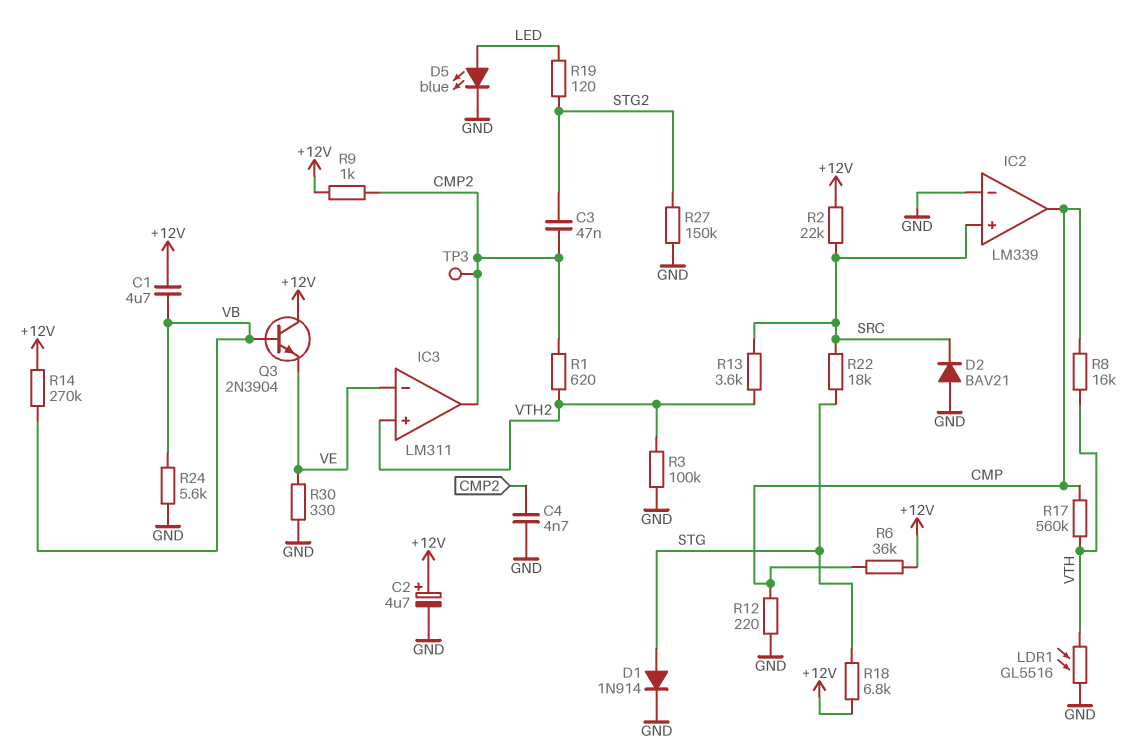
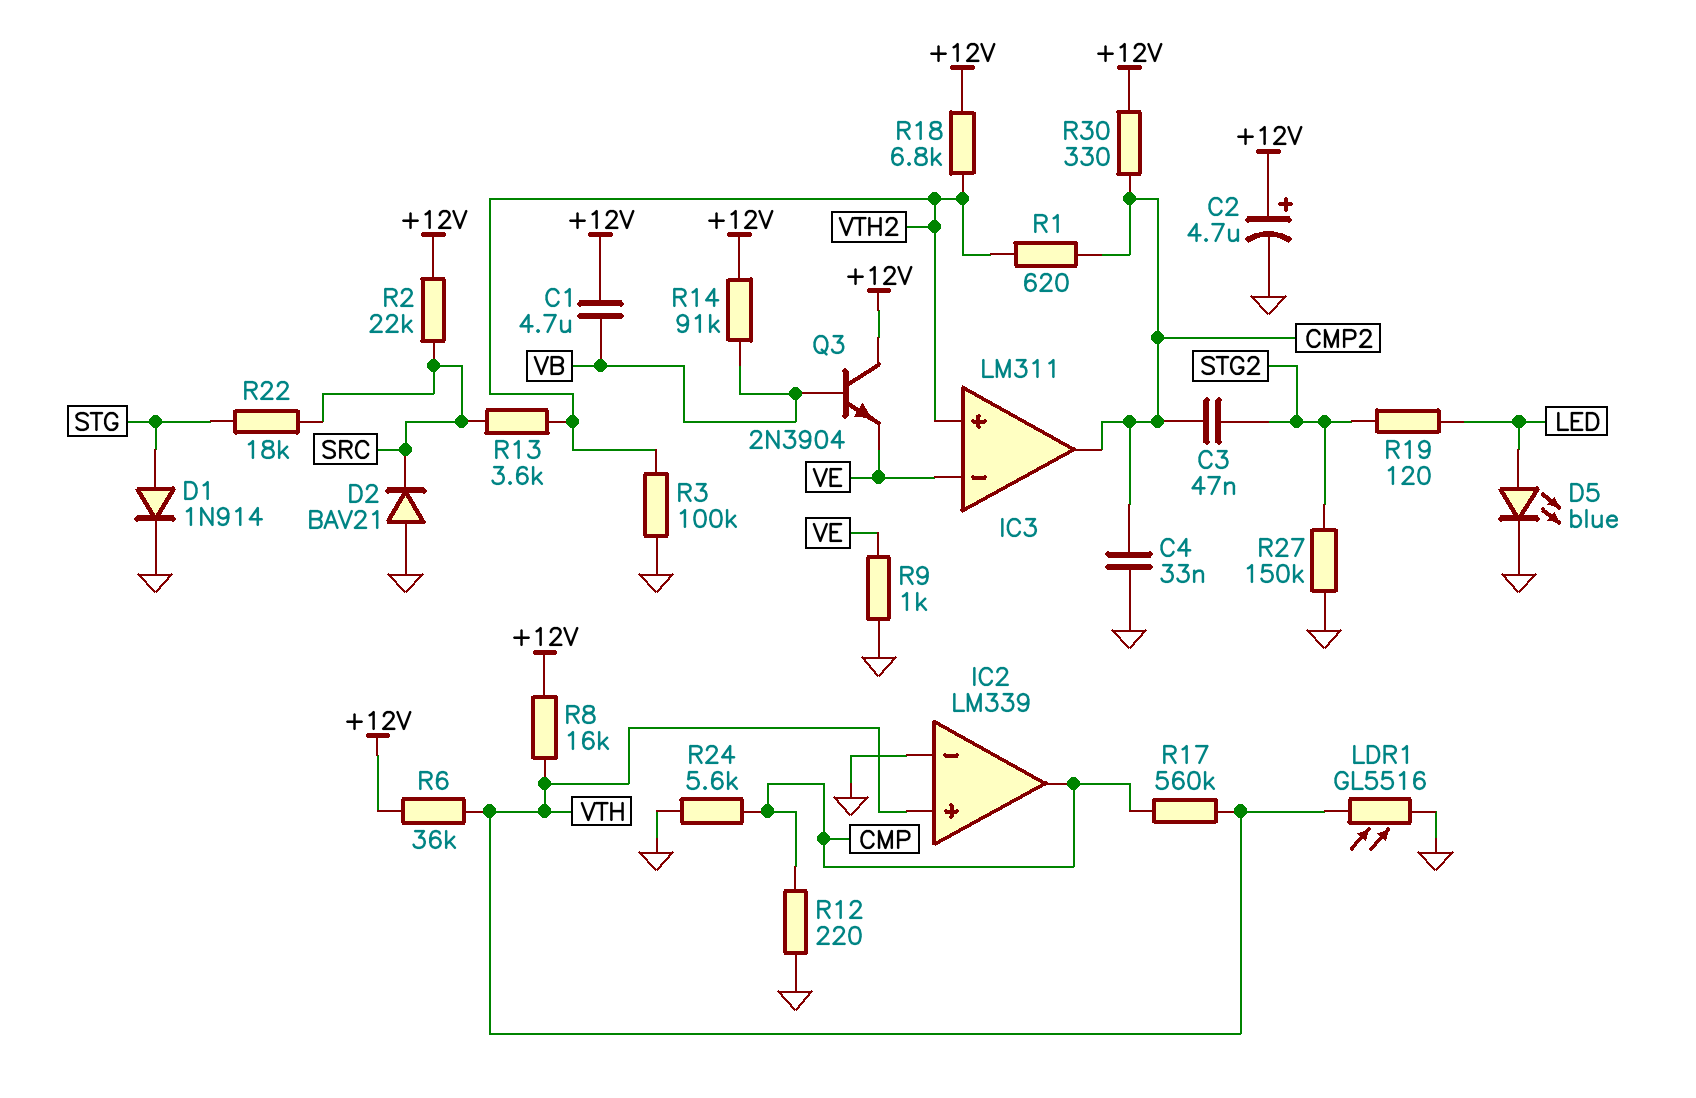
C4: 4.7nF (CMP2, GND) -> 33nF (CMP2, GND)
IC2 pin in+: SRC -> VTH
R6: 36k (+12V, CMP) -> 36k (+12V, VTH)
R8: 16k (CMP, VTH) -> 16k (+12V, VTH)
R9: 1k (+12V, CMP2) -> 1k (GND, VE)
R14: 270k (+12V, VB) -> 91k (+12V, VB)
R18: 6.8k (+12V, STG) -> 6.8k (+12V, VTH2)
R24: 5.6k (GND, VB) -> 5.6k (CMP, GND)
R30: 330 (GND, VE) -> 330 (+12V, CMP2)
TP3: test point (CMP2) -> none

